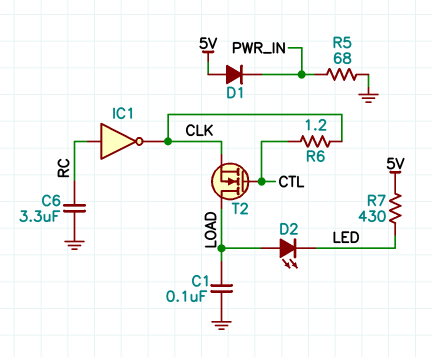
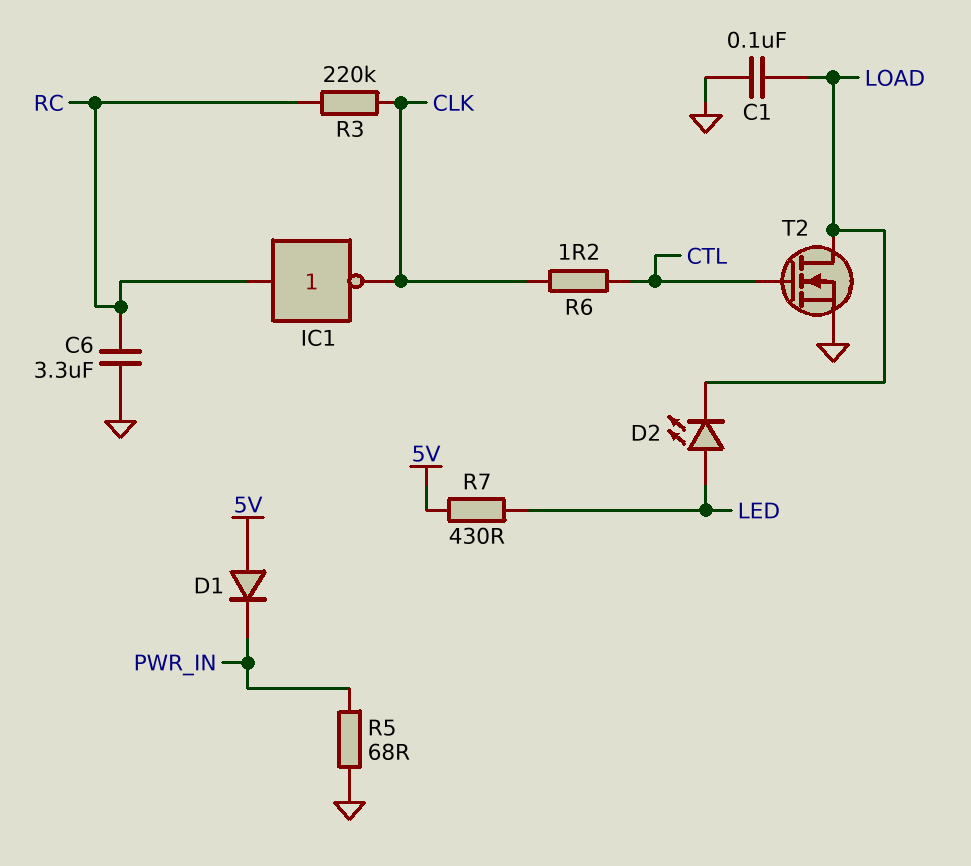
D2: LED (A LOAD, K LED) -> LED (A LED, K LOAD)
R3: none -> 220k (CLK, RC)
T2: NMOS (G CTL, D LOAD, S CLK) -> NMOS (G CTL, D LOAD, S GND)

